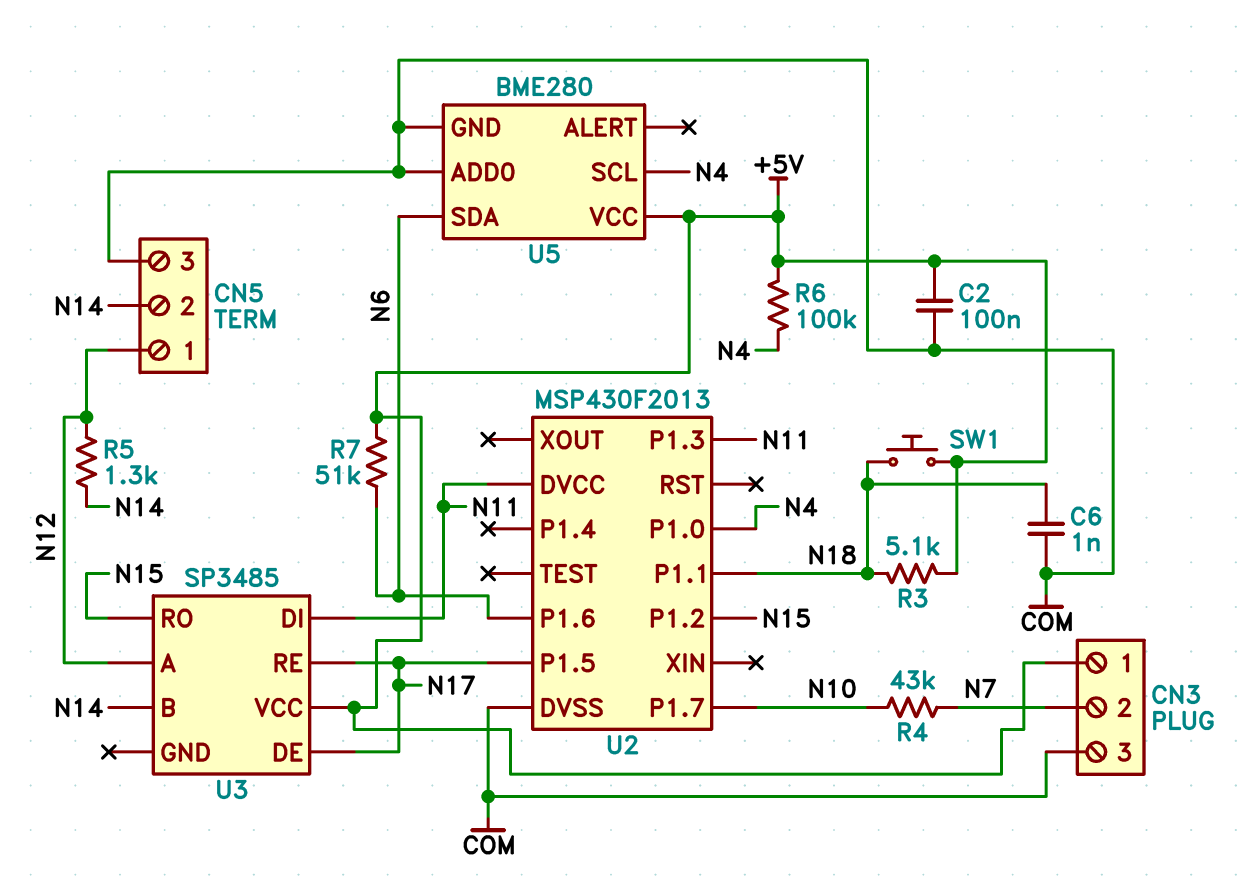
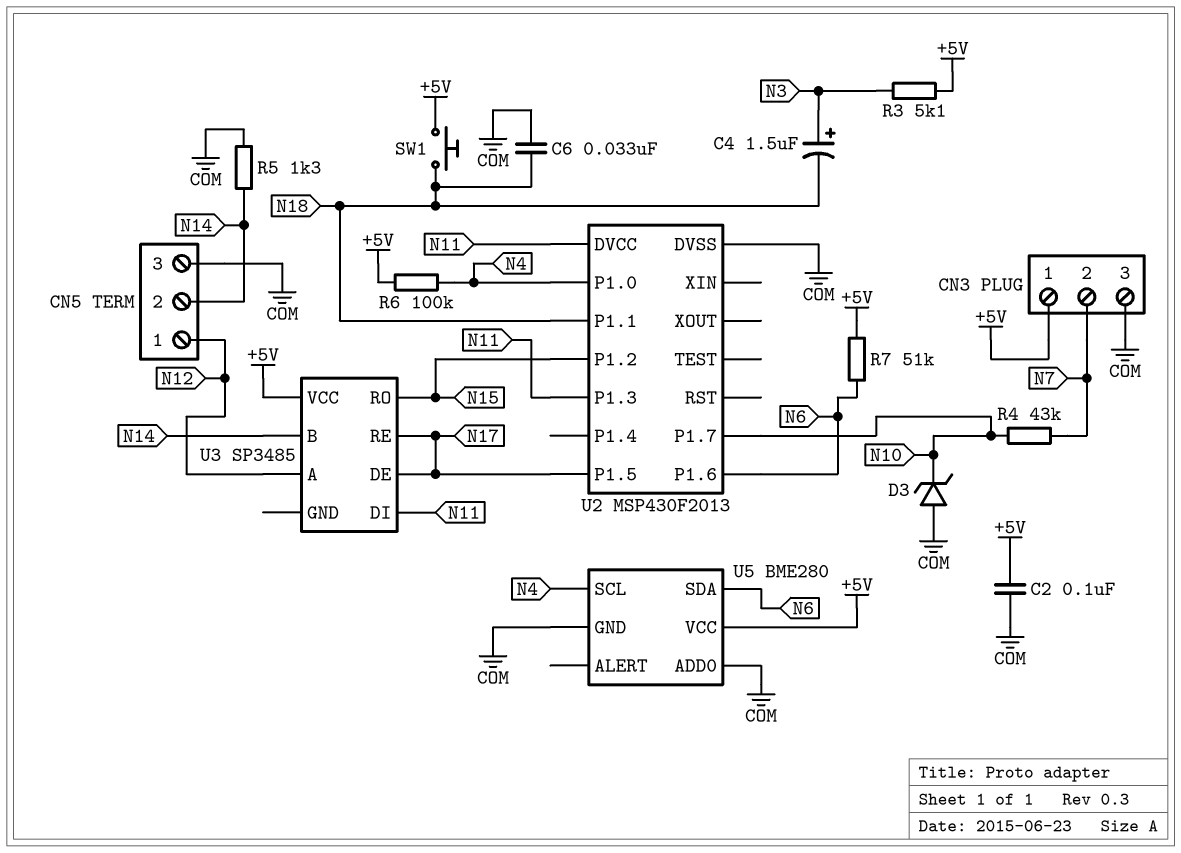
C4: none -> 1.5uF (plus N3, minus N18)
C6: 1nF (COM, N18) -> 33nF (COM, N18)
D3: none -> zener (A COM, K N10)
R3: 5.1k (+5V, N18) -> 5.1k (+5V, N3)
R5: 1.3k (N12, N14) -> 1.3k (COM, N14)

